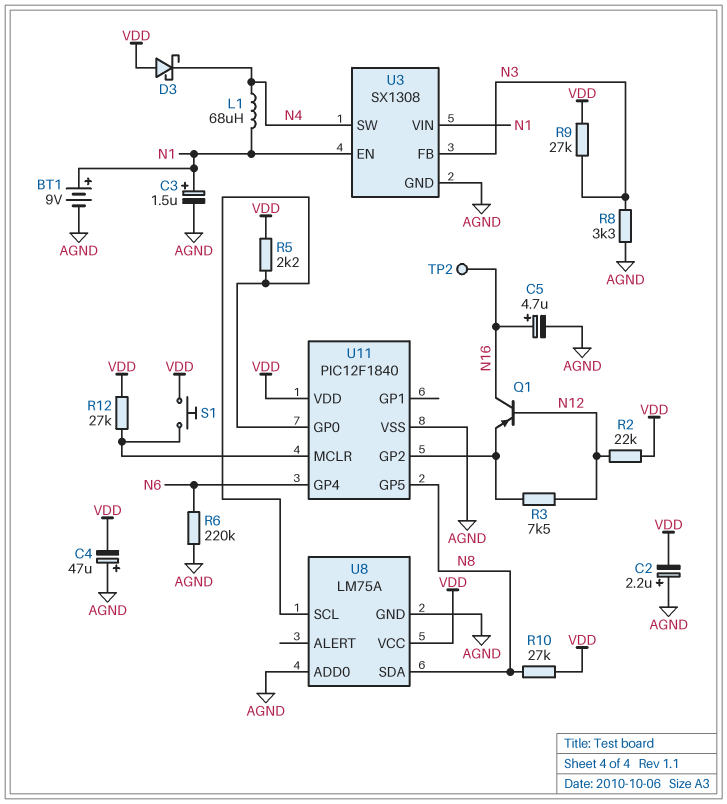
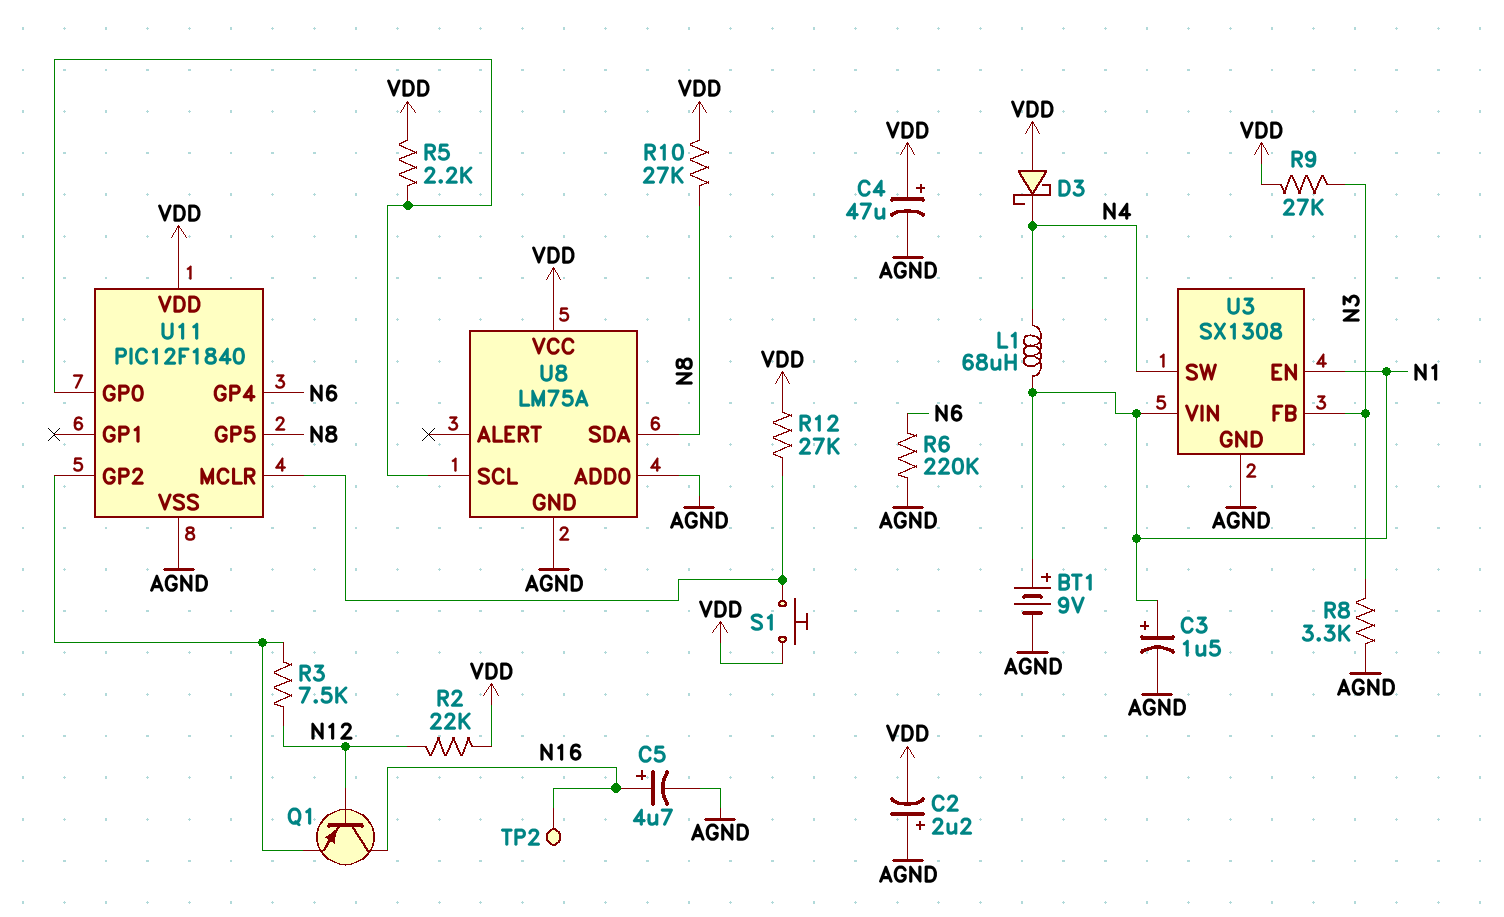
C4: 47uF (plus AGND, minus VDD) -> 47uF (plus VDD, minus AGND)

